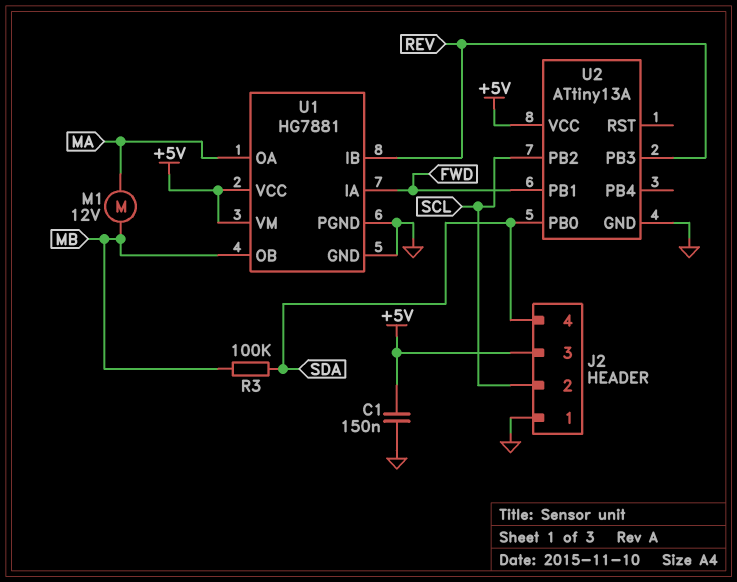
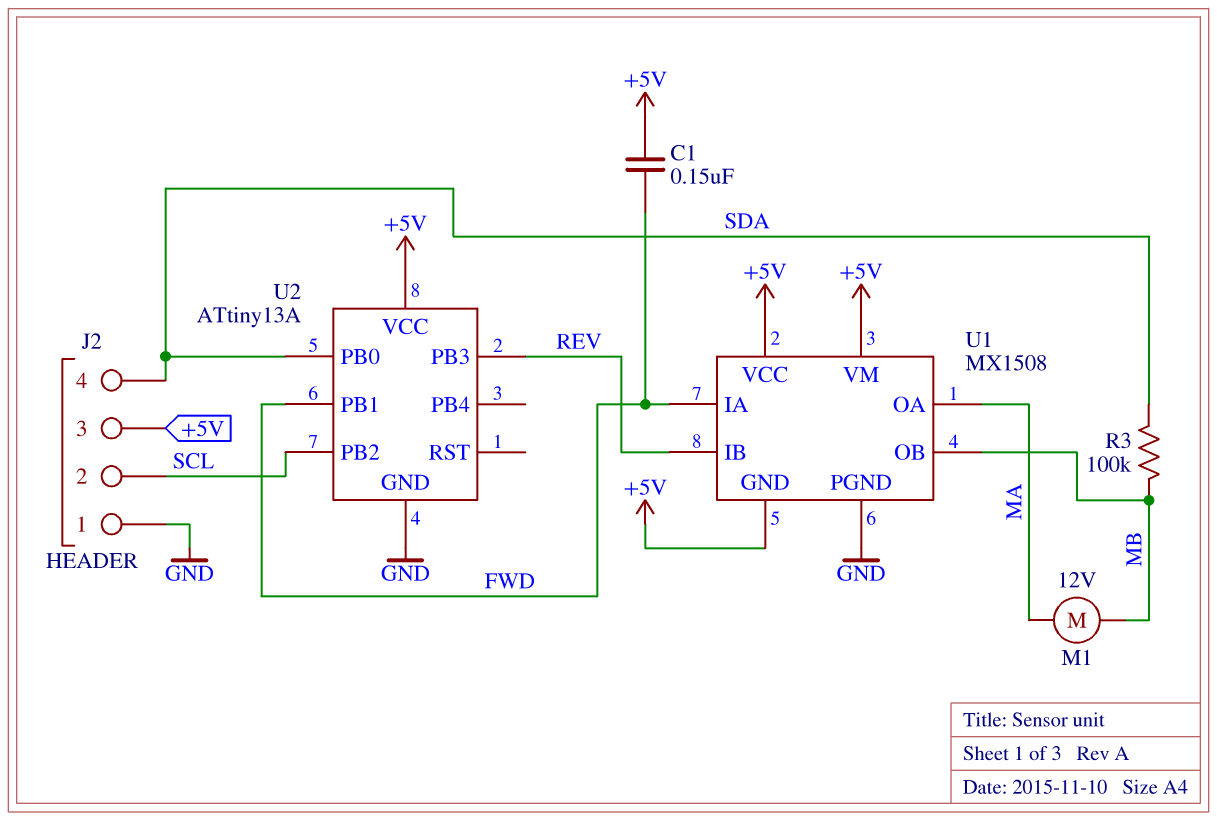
C1: 150nF (+5V, GND) -> 150nF (+5V, FWD)
U1: HG7881 -> MX1508
U1 pin GND: GND -> +5V

